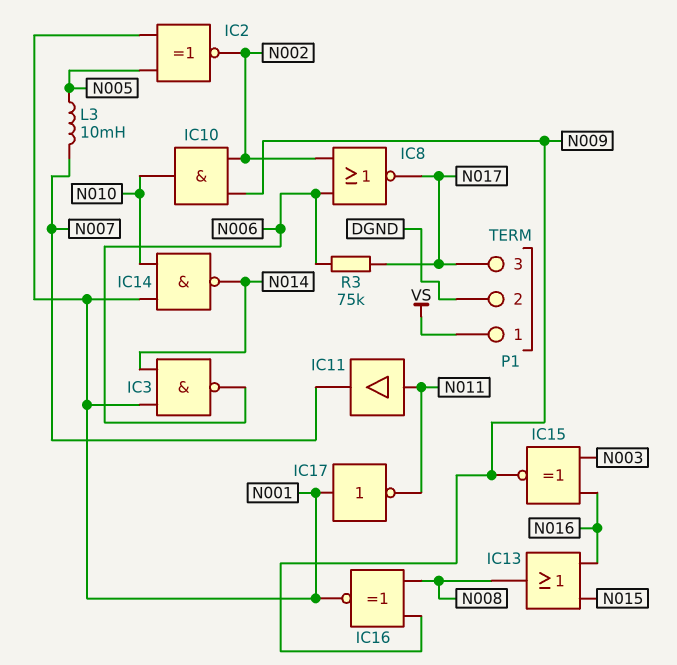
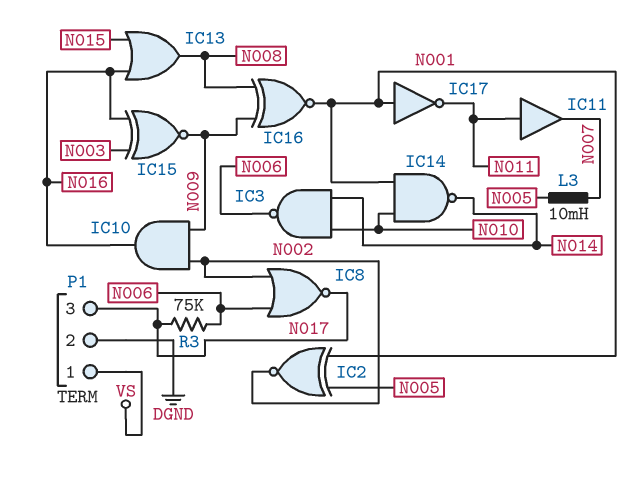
IC3: NAND (in N001, in N014, out N006) -> NAND (in N010, in N014, out N006)
IC10: AND (in N002, in N009, out N010) -> AND (in N002, in N009, out N016)

